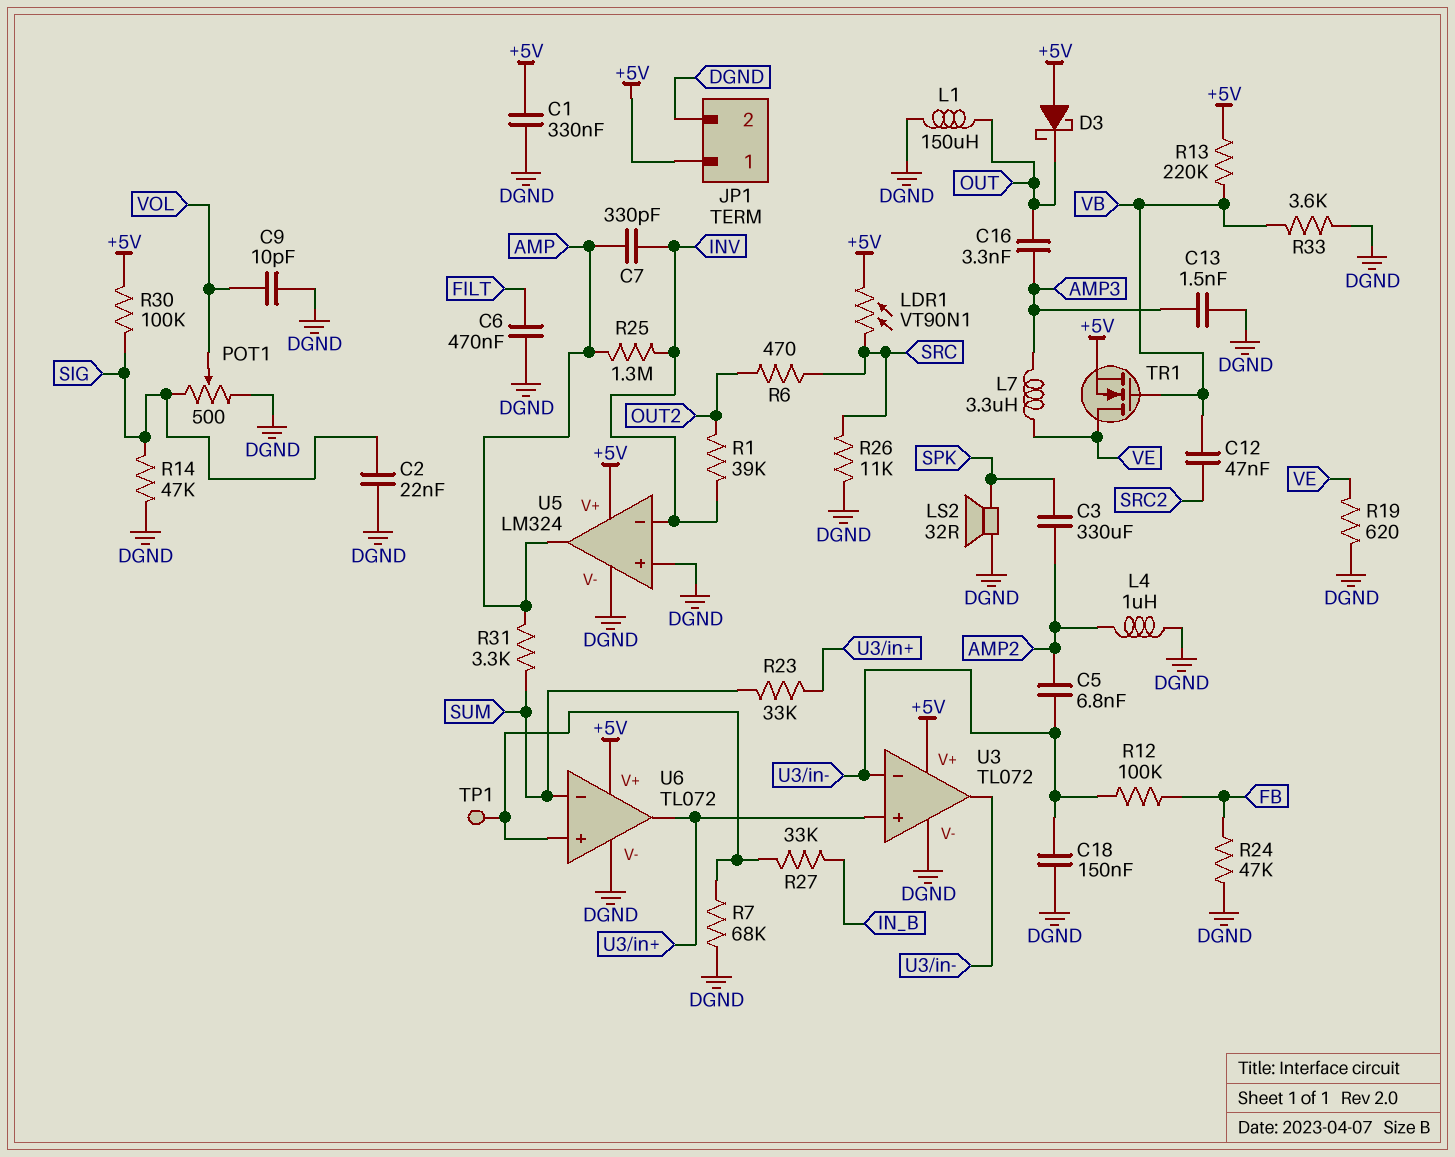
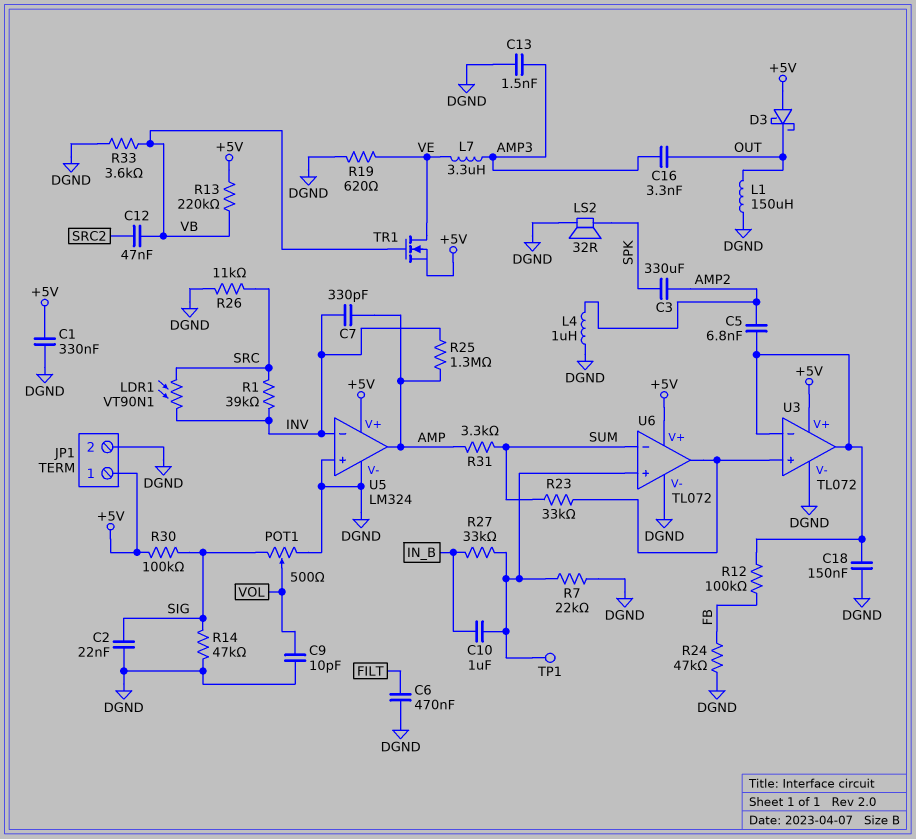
C10: none -> 1uF (IN_B, U6/in+)
LDR1: VT90N1 (+5V, SRC) -> VT90N1 (INV, SRC)
R1: 39k (INV, OUT2) -> 39k (INV, SRC)
R6: 470 (OUT2, SRC) -> none
R7: 68k (DGND, U6/in+) -> 22k (DGND, U6/in+)

